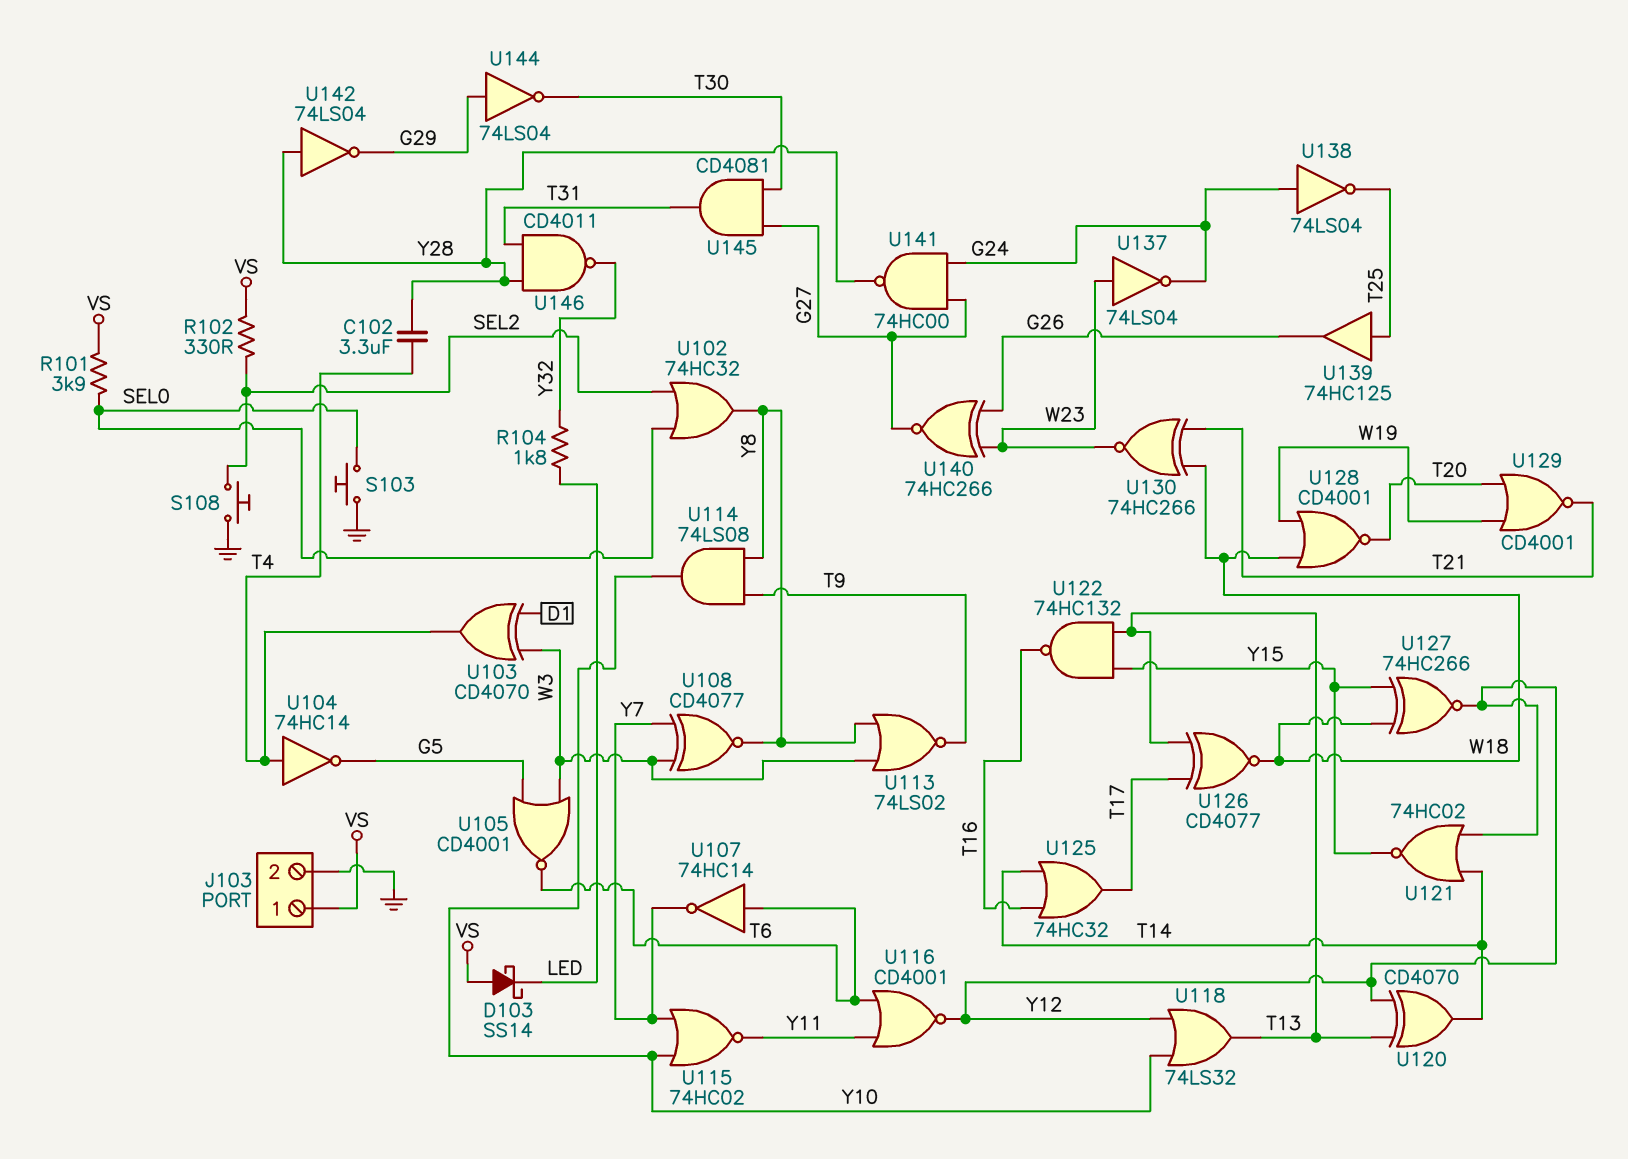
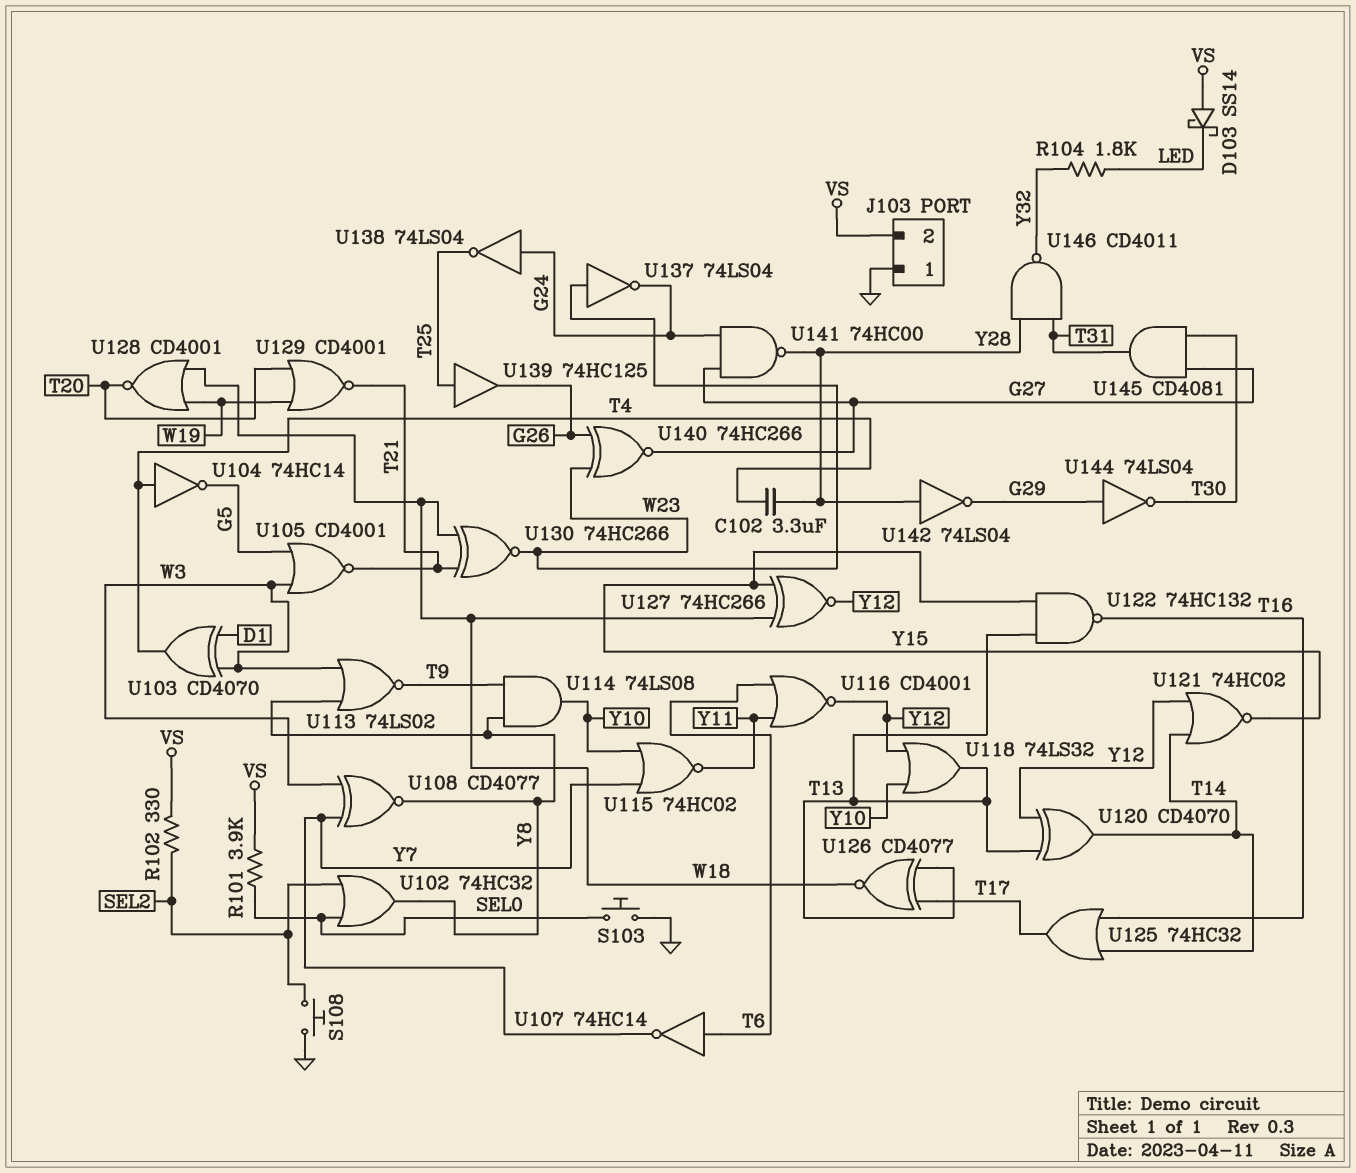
J103 pin 1: VS -> GND
J103 pin 2: GND -> VS
U105: NOR CD4001 (in G5, in W3, out T6) -> NOR CD4001 (in G5, in W3, out T21)

